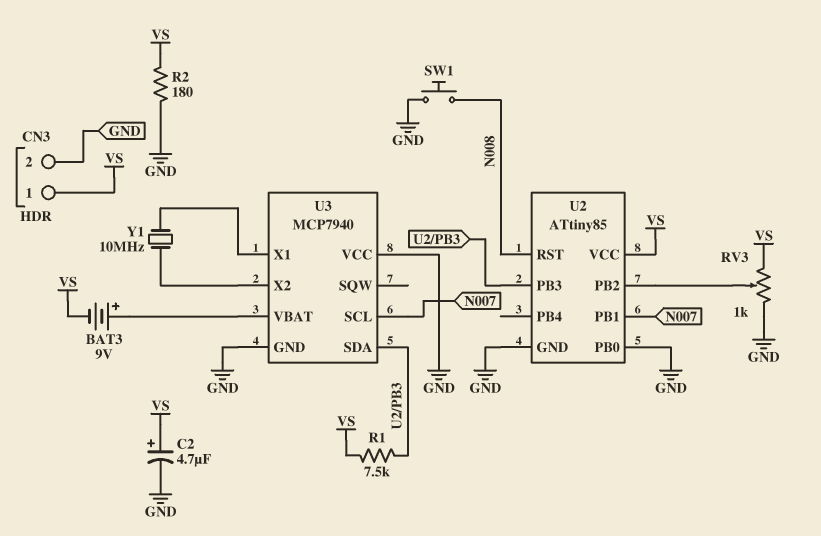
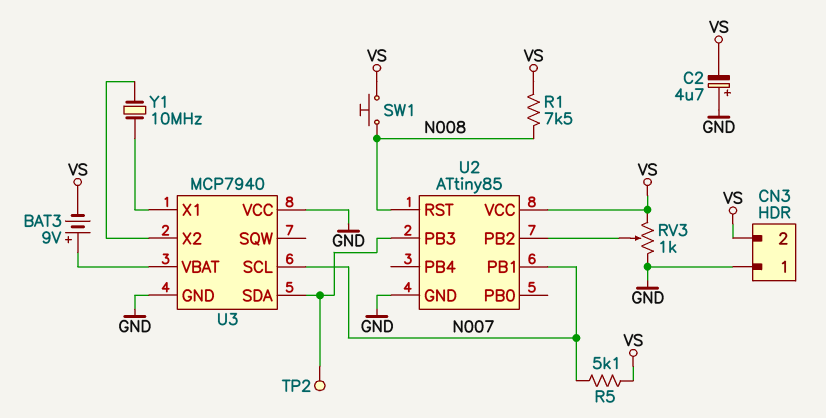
C2: 4.7uF (plus VS, minus GND) -> 4.7uF (plus GND, minus VS)
CN3 pin 1: VS -> GND
CN3 pin 2: GND -> VS
R1: 7.5k (U2/PB3, VS) -> 7.5k (N008, VS)
R2: 180 (GND, VS) -> none
R5: none -> 5.1k (N007, VS)
SW1: button (GND, N008) -> button (N008, VS)
TP2: none -> test point (U2/PB3)
U2 pin PB0: GND -> none

